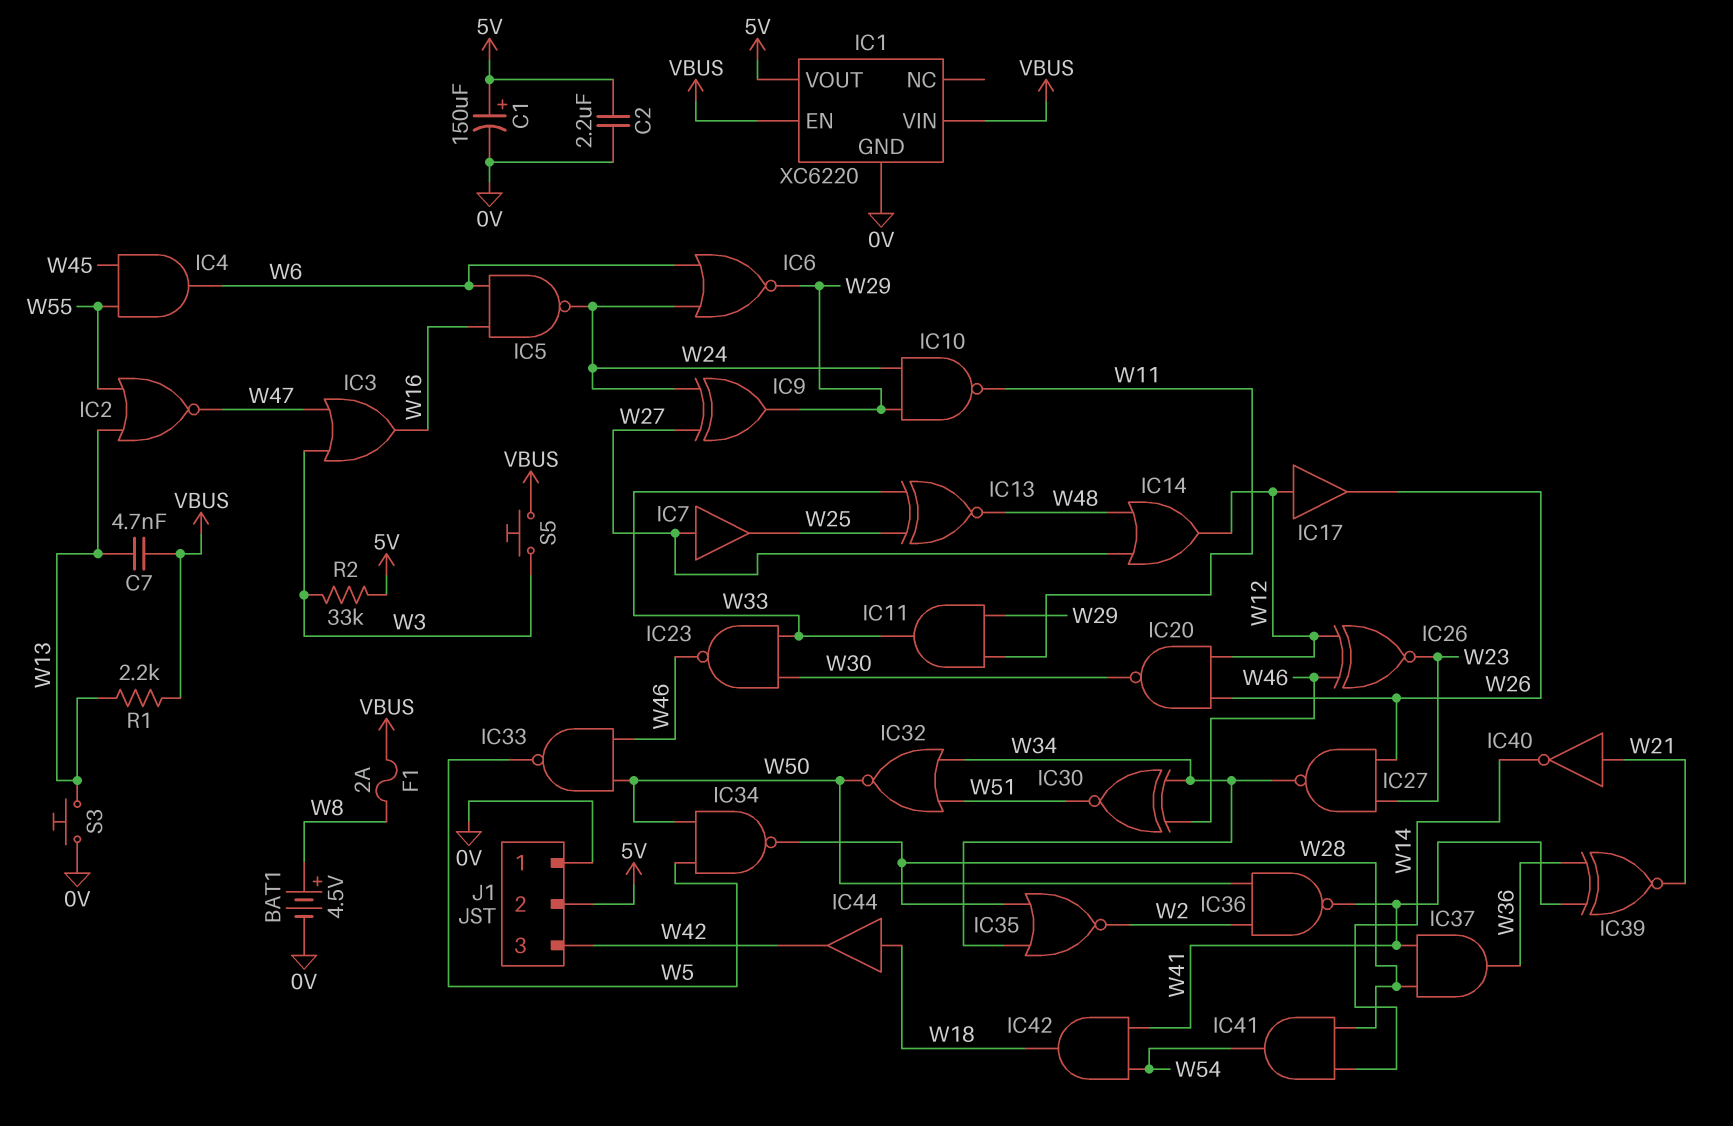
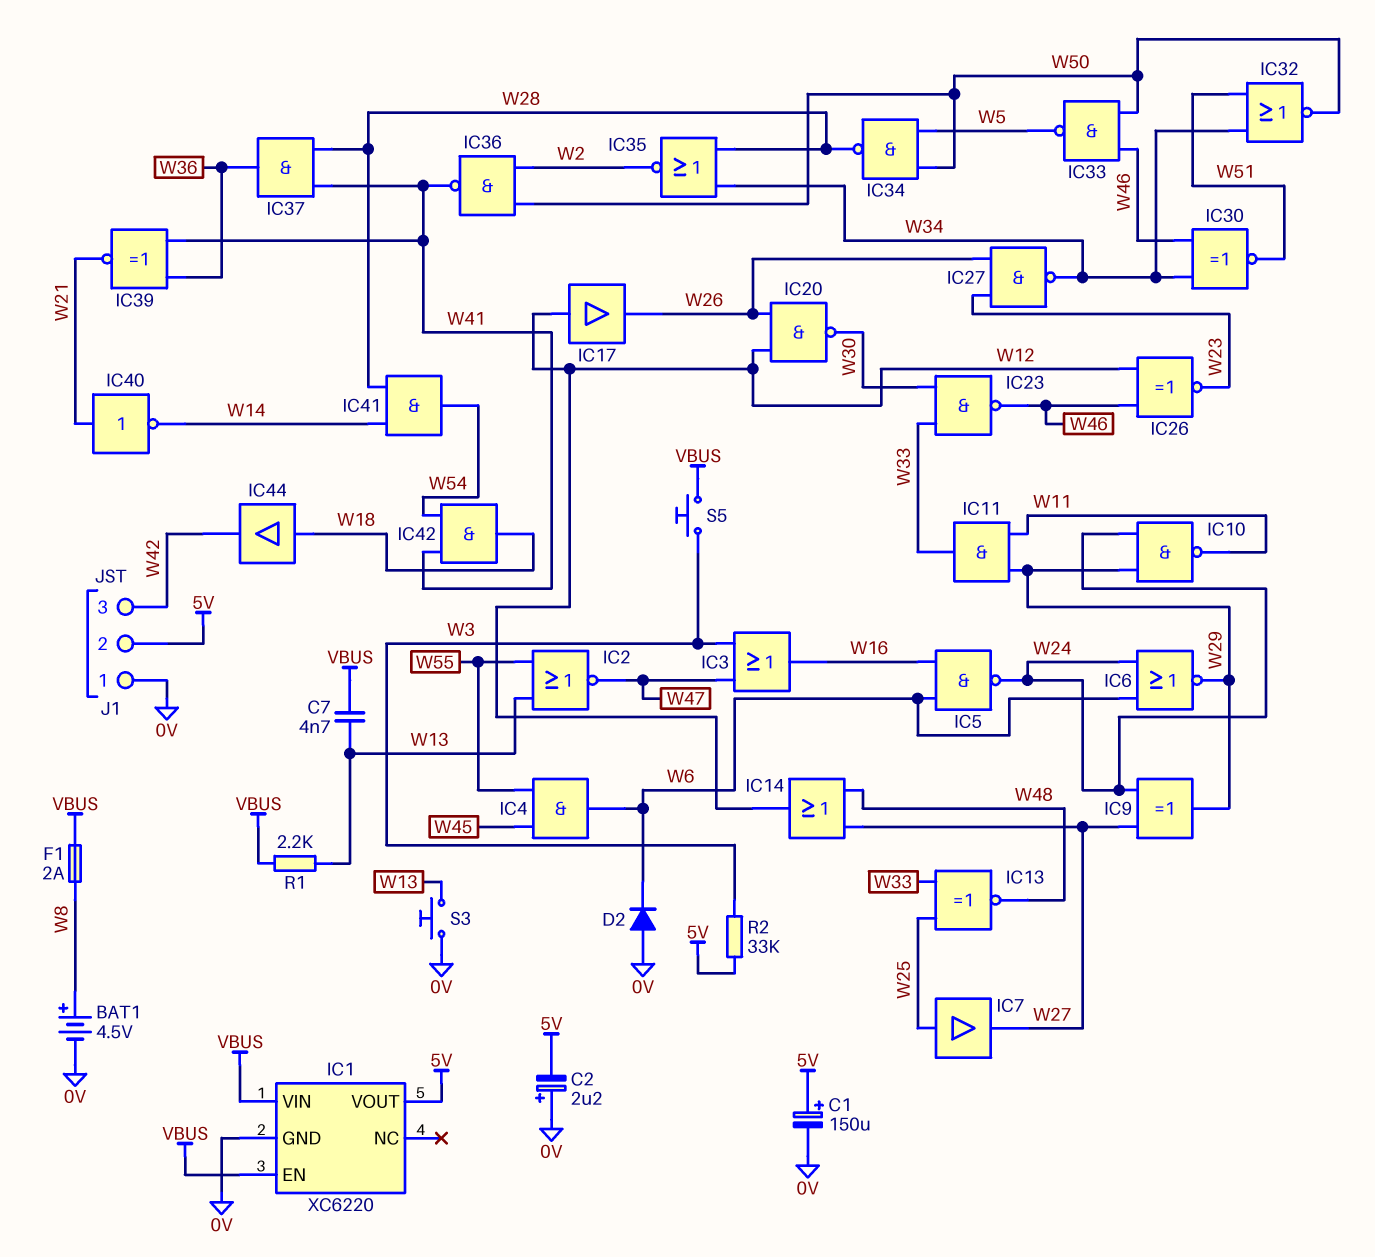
C2: 2.2uF (0V, 5V) -> 2.2uF (plus 0V, minus 5V)
D2: none -> diode (A 0V, K W6)
IC7: buffer (in W27, out W25) -> buffer (in W25, out W27)

